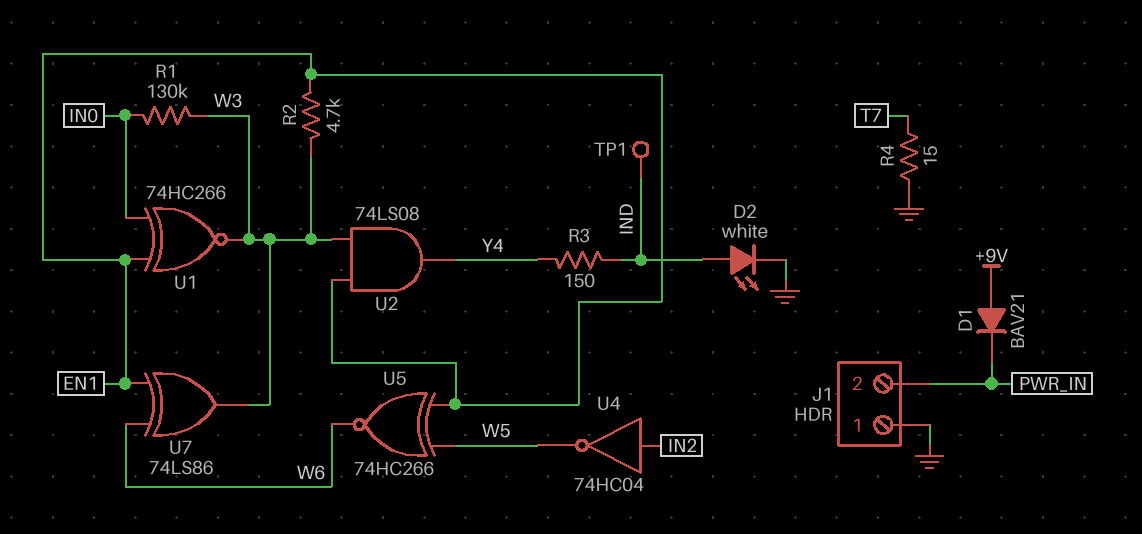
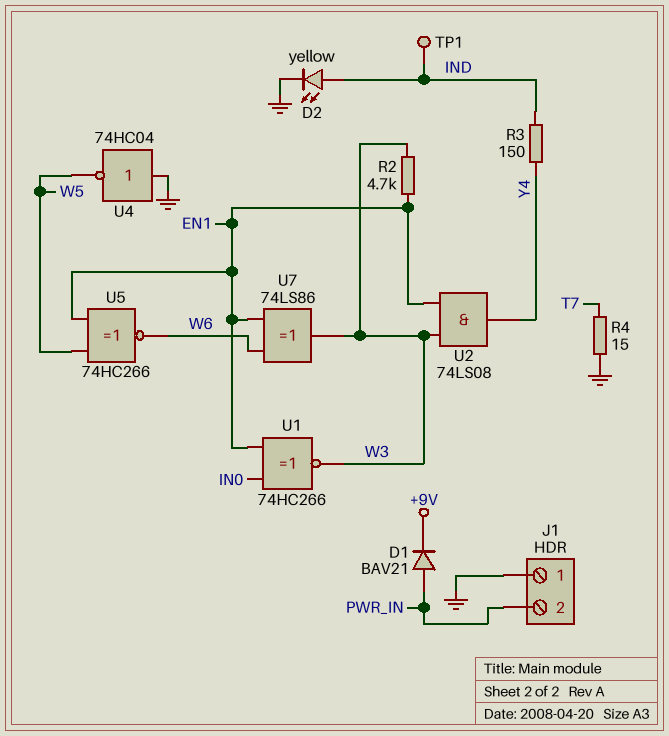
D1: diode BAV21 (A +9V, K PWR_IN) -> diode BAV21 (A PWR_IN, K +9V)
D2: LED white (A IND, K GND) -> LED yellow (A IND, K GND)
R1: 130k (IN0, W3) -> none
U4: NOT 74HC04 (in IN2, out W5) -> NOT 74HC04 (in GND, out W5)

